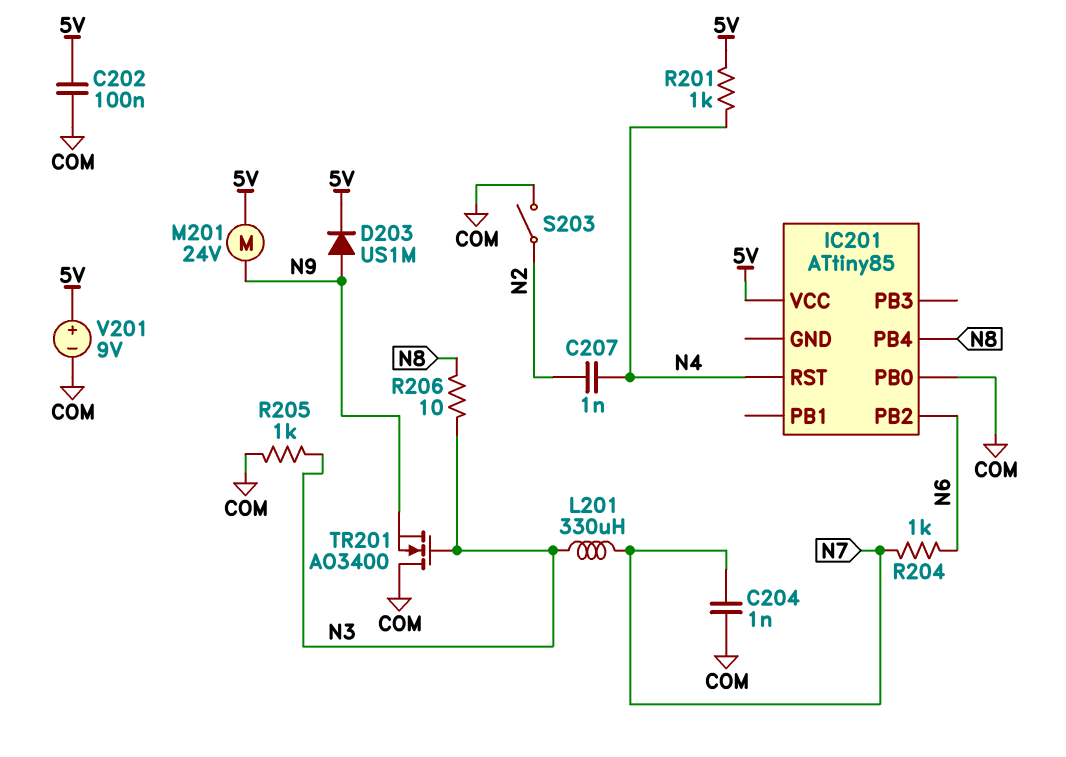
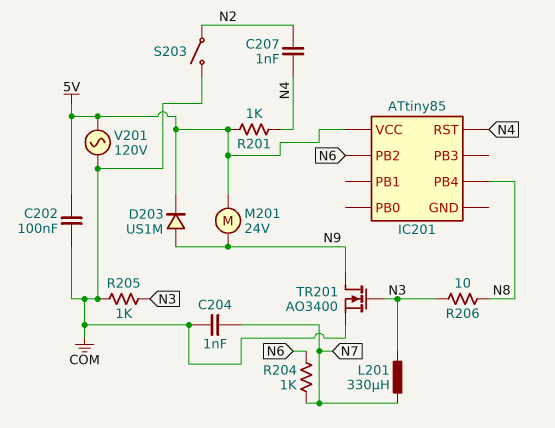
IC201 pin PB0: COM -> none
TR201: NMOS AO3400 (G N3, D COM, S N9) -> NMOS AO3400 (G N3, D N9, S COM)
V201: 9V (plus 5V, minus COM) -> AC 120V (5V, COM)

